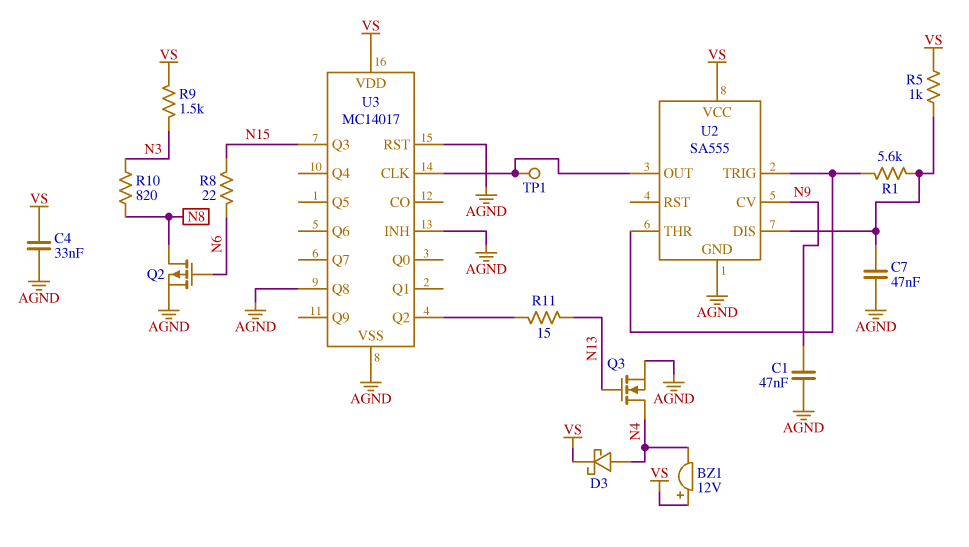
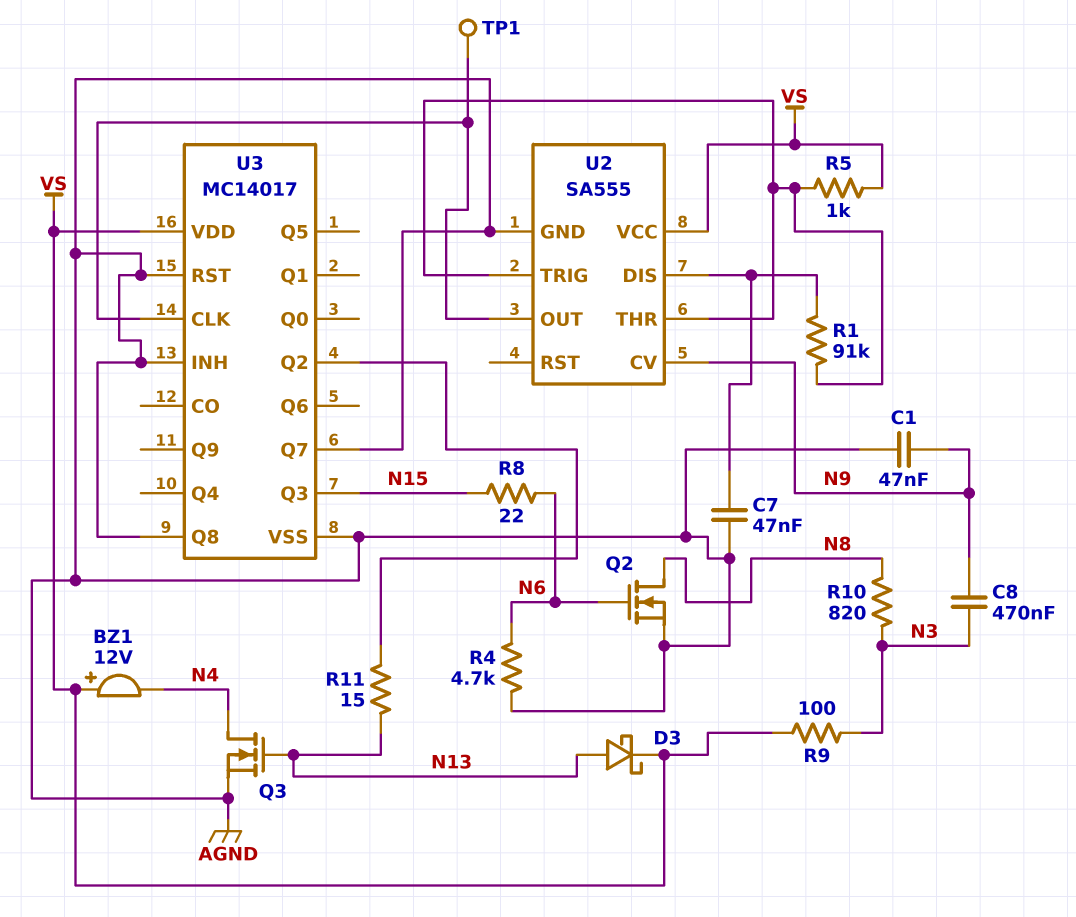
C4: 33nF (AGND, VS) -> none
C8: none -> 470nF (N3, N9)
D3: schottky (A N4, K VS) -> schottky (A N13, K VS)
Q2: PMOS (G N6, D N8, S AGND) -> NMOS (G N6, D N8, S AGND)
R1: 5.6k (U2/DIS, U2/THR) -> 91k (U2/DIS, U2/THR)
R4: none -> 4.7k (AGND, N6)
R5: 1k (U2/DIS, VS) -> 1k (U2/THR, VS)
R9: 1.5k (N3, VS) -> 100 (N3, VS)
U3 pin Q7: none -> AGND

